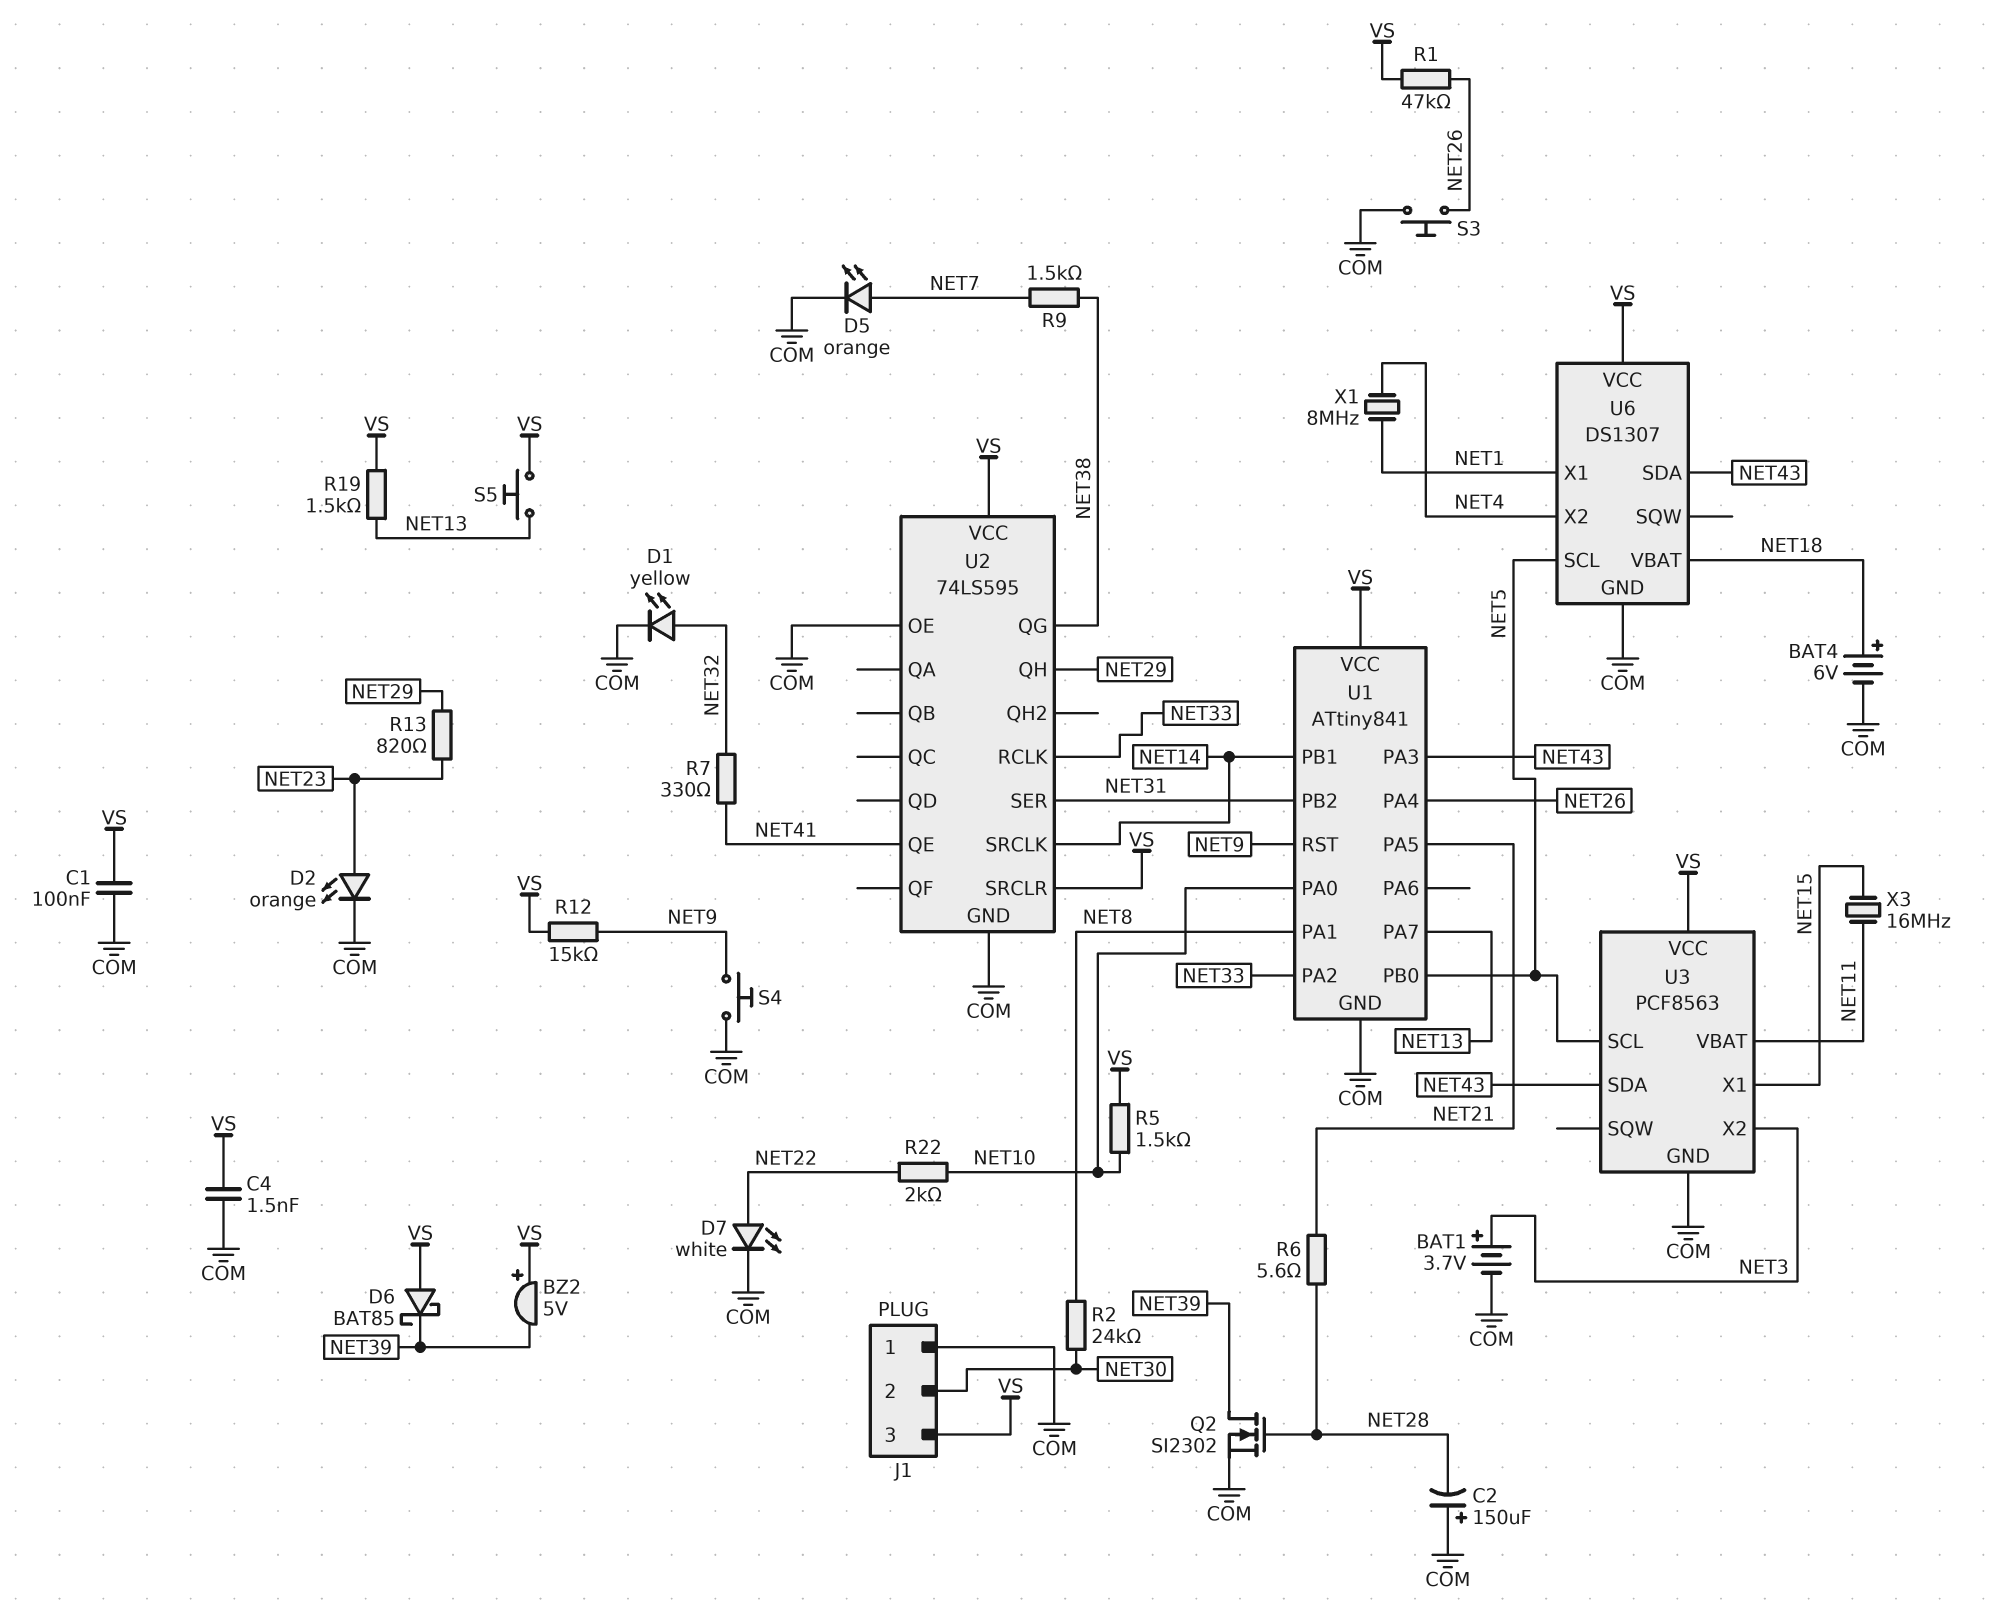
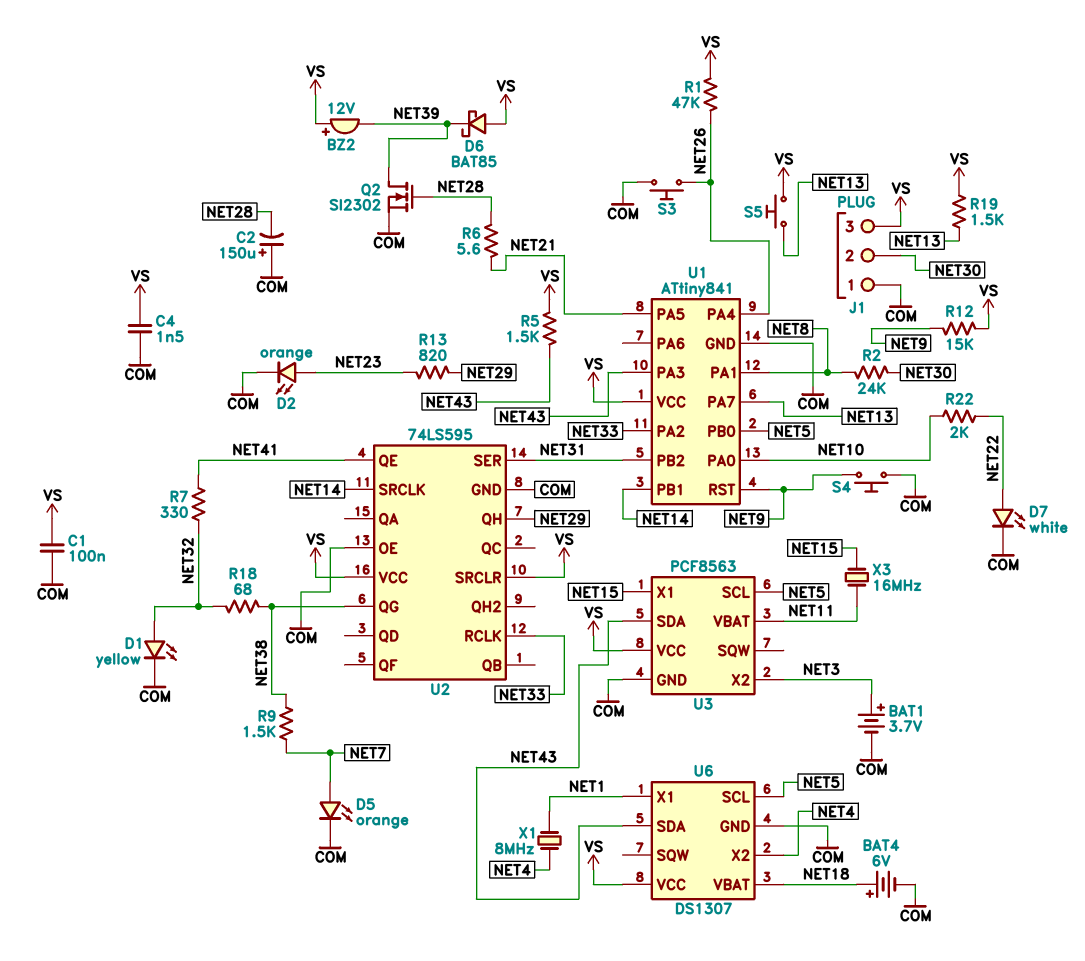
BZ2: buzzer 5V (plus VS, minus NET39) -> buzzer 12V (plus VS, minus NET39)
R5: 1.5k (NET10, VS) -> 1.5k (NET43, VS)
R18: none -> 68 (NET32, NET38)

